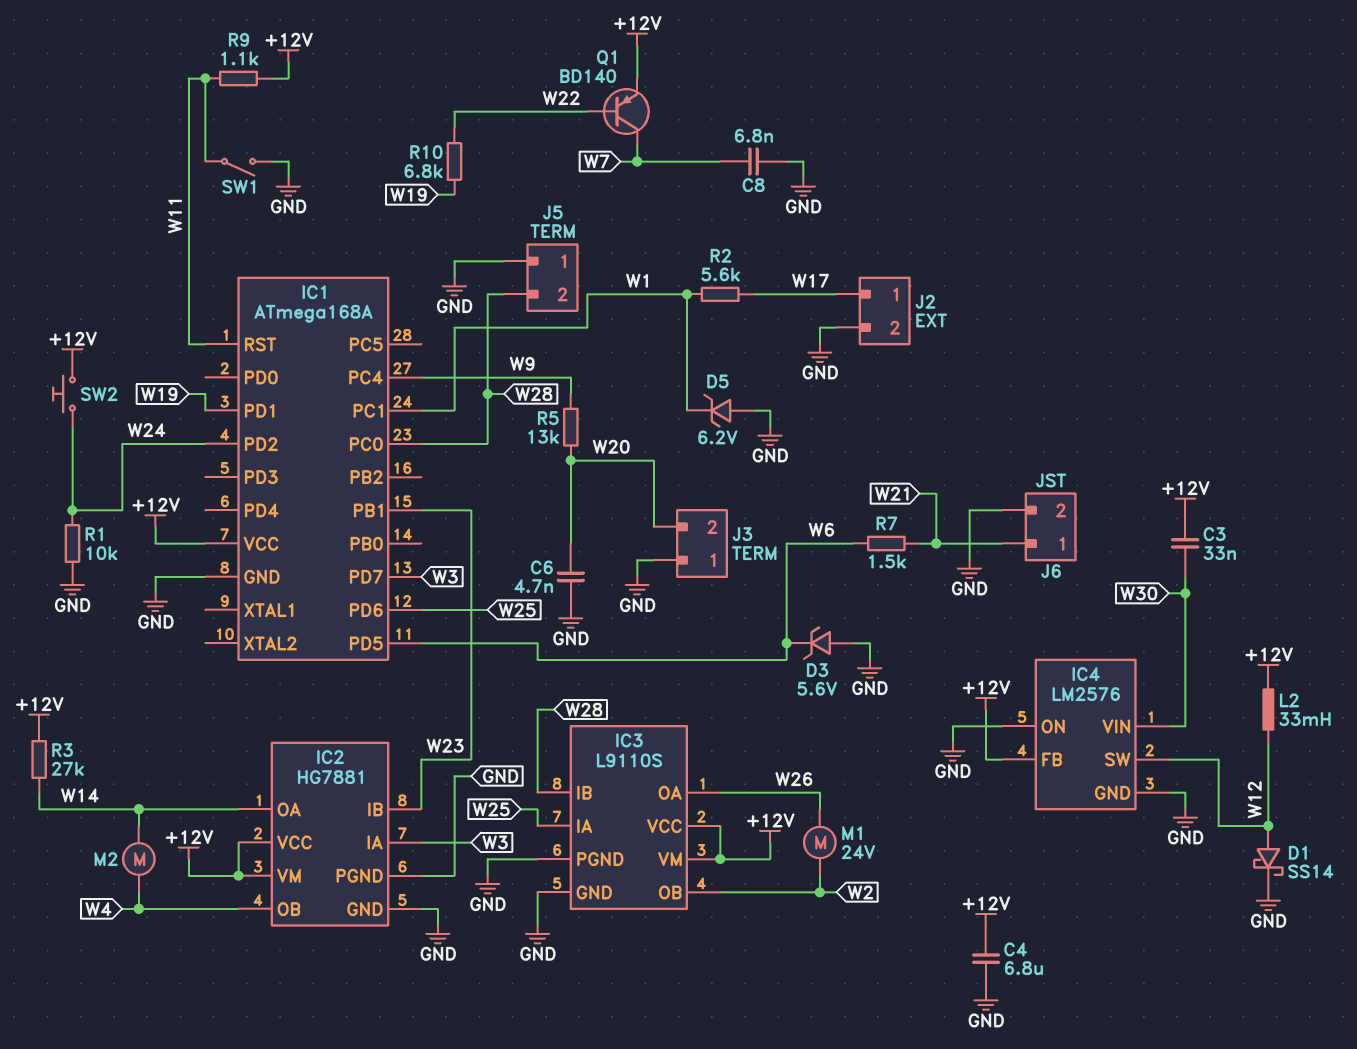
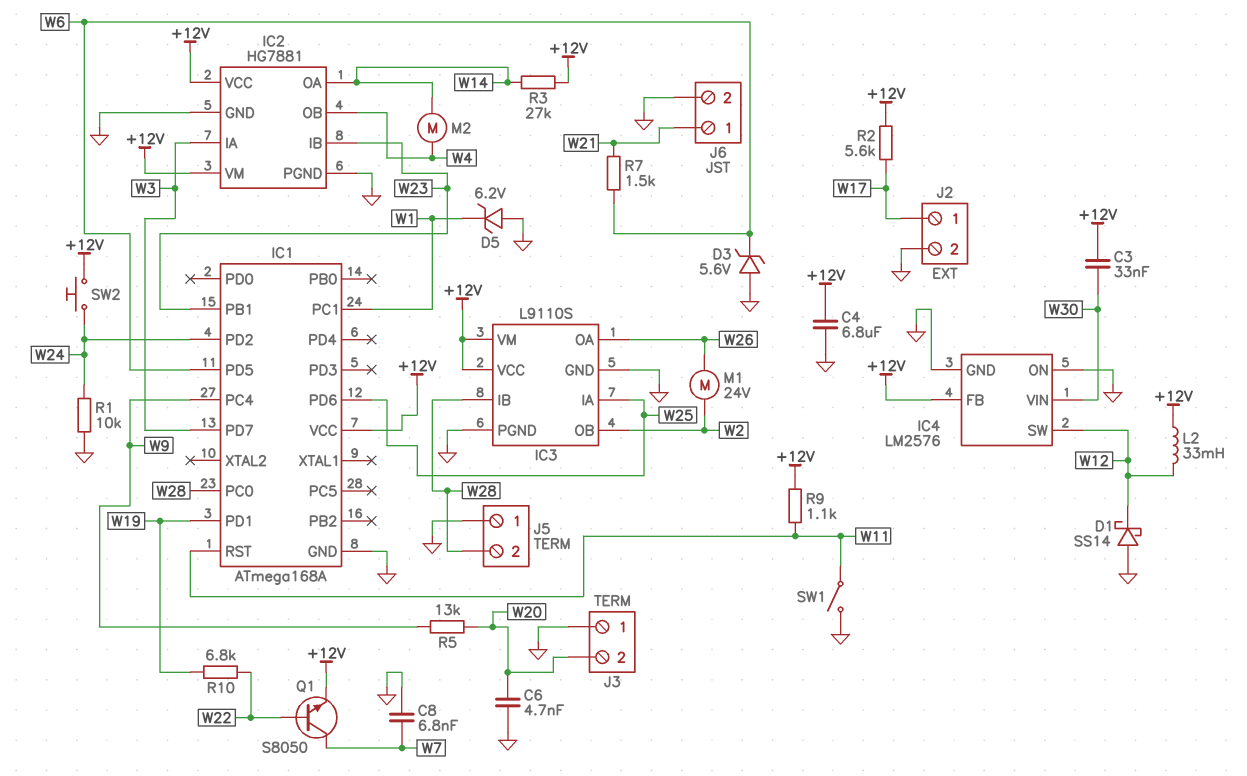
D1: schottky SS14 (A W12, K GND) -> schottky SS14 (A GND, K W12)
Q1: PNP BD140 (B W22, C W7, E +12V) -> NPN S8050 (B W22, C W7, E +12V)
R2: 5.6k (W1, W17) -> 5.6k (+12V, W17)

